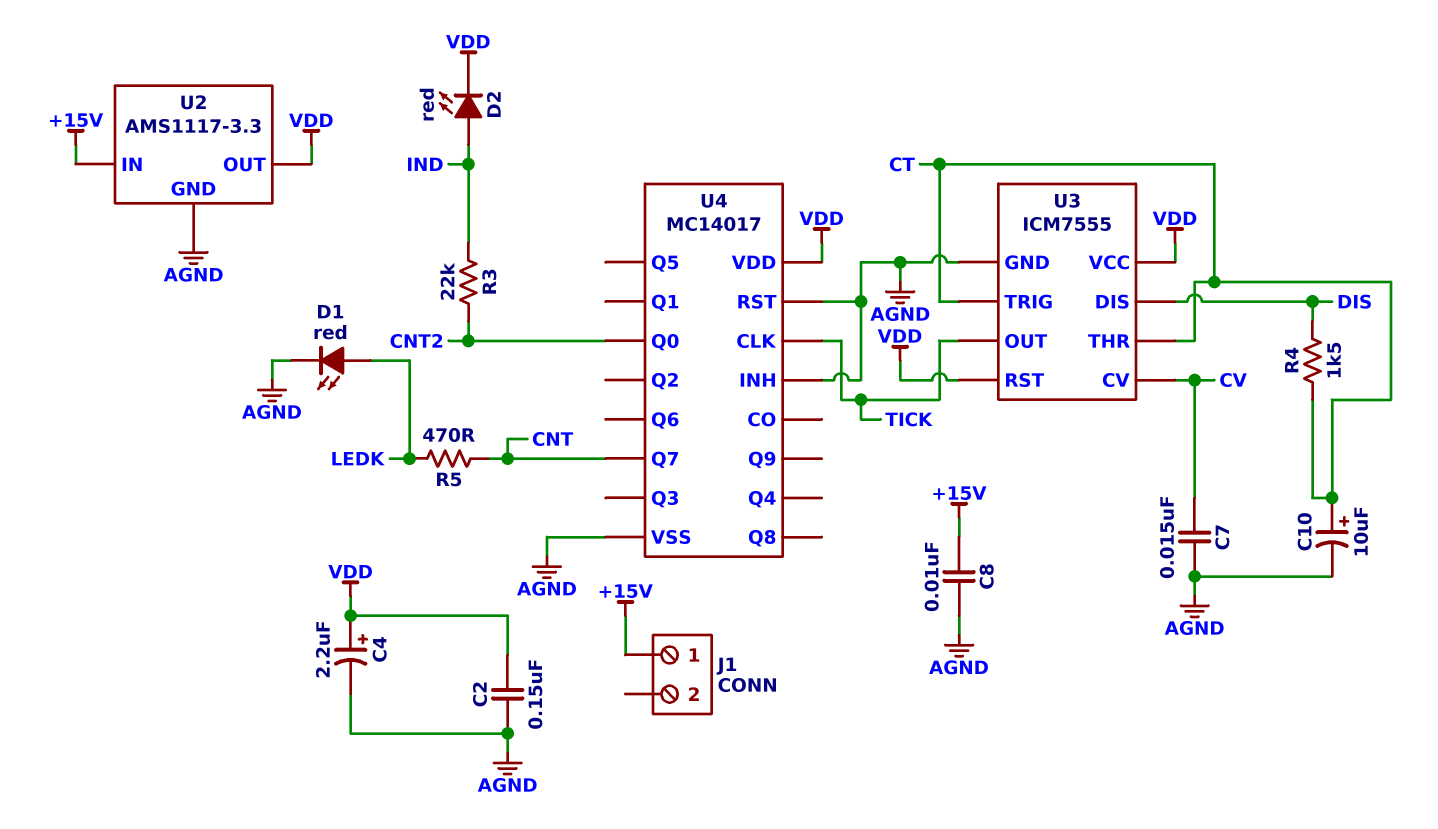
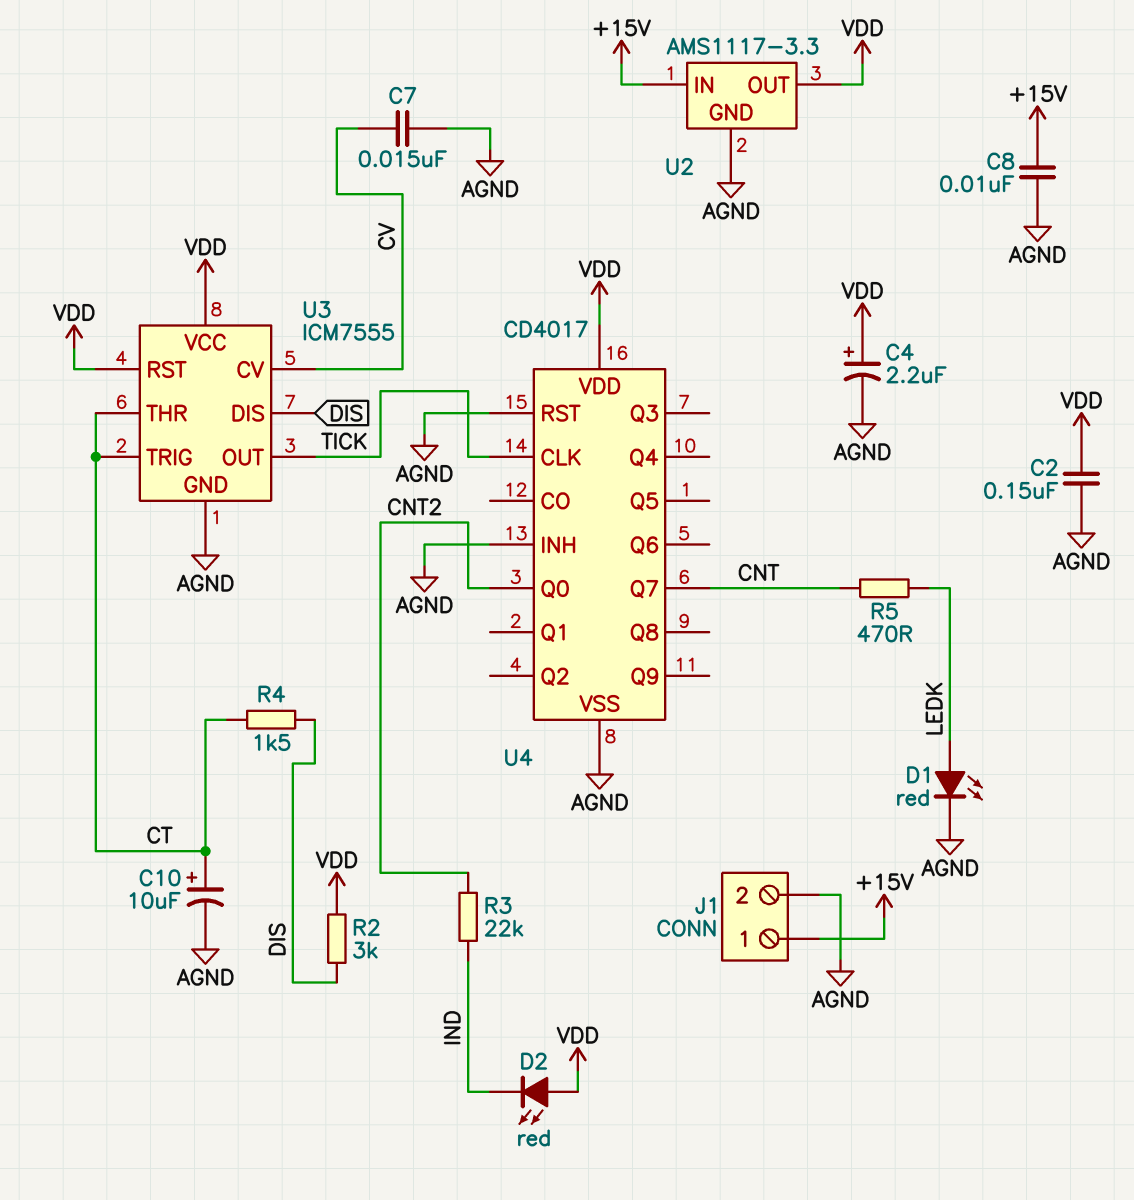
D2: LED red (A IND, K VDD) -> LED red (A VDD, K IND)
J1 pin 2: none -> AGND
R2: none -> 3k (DIS, VDD)
U4: MC14017 -> CD4017

